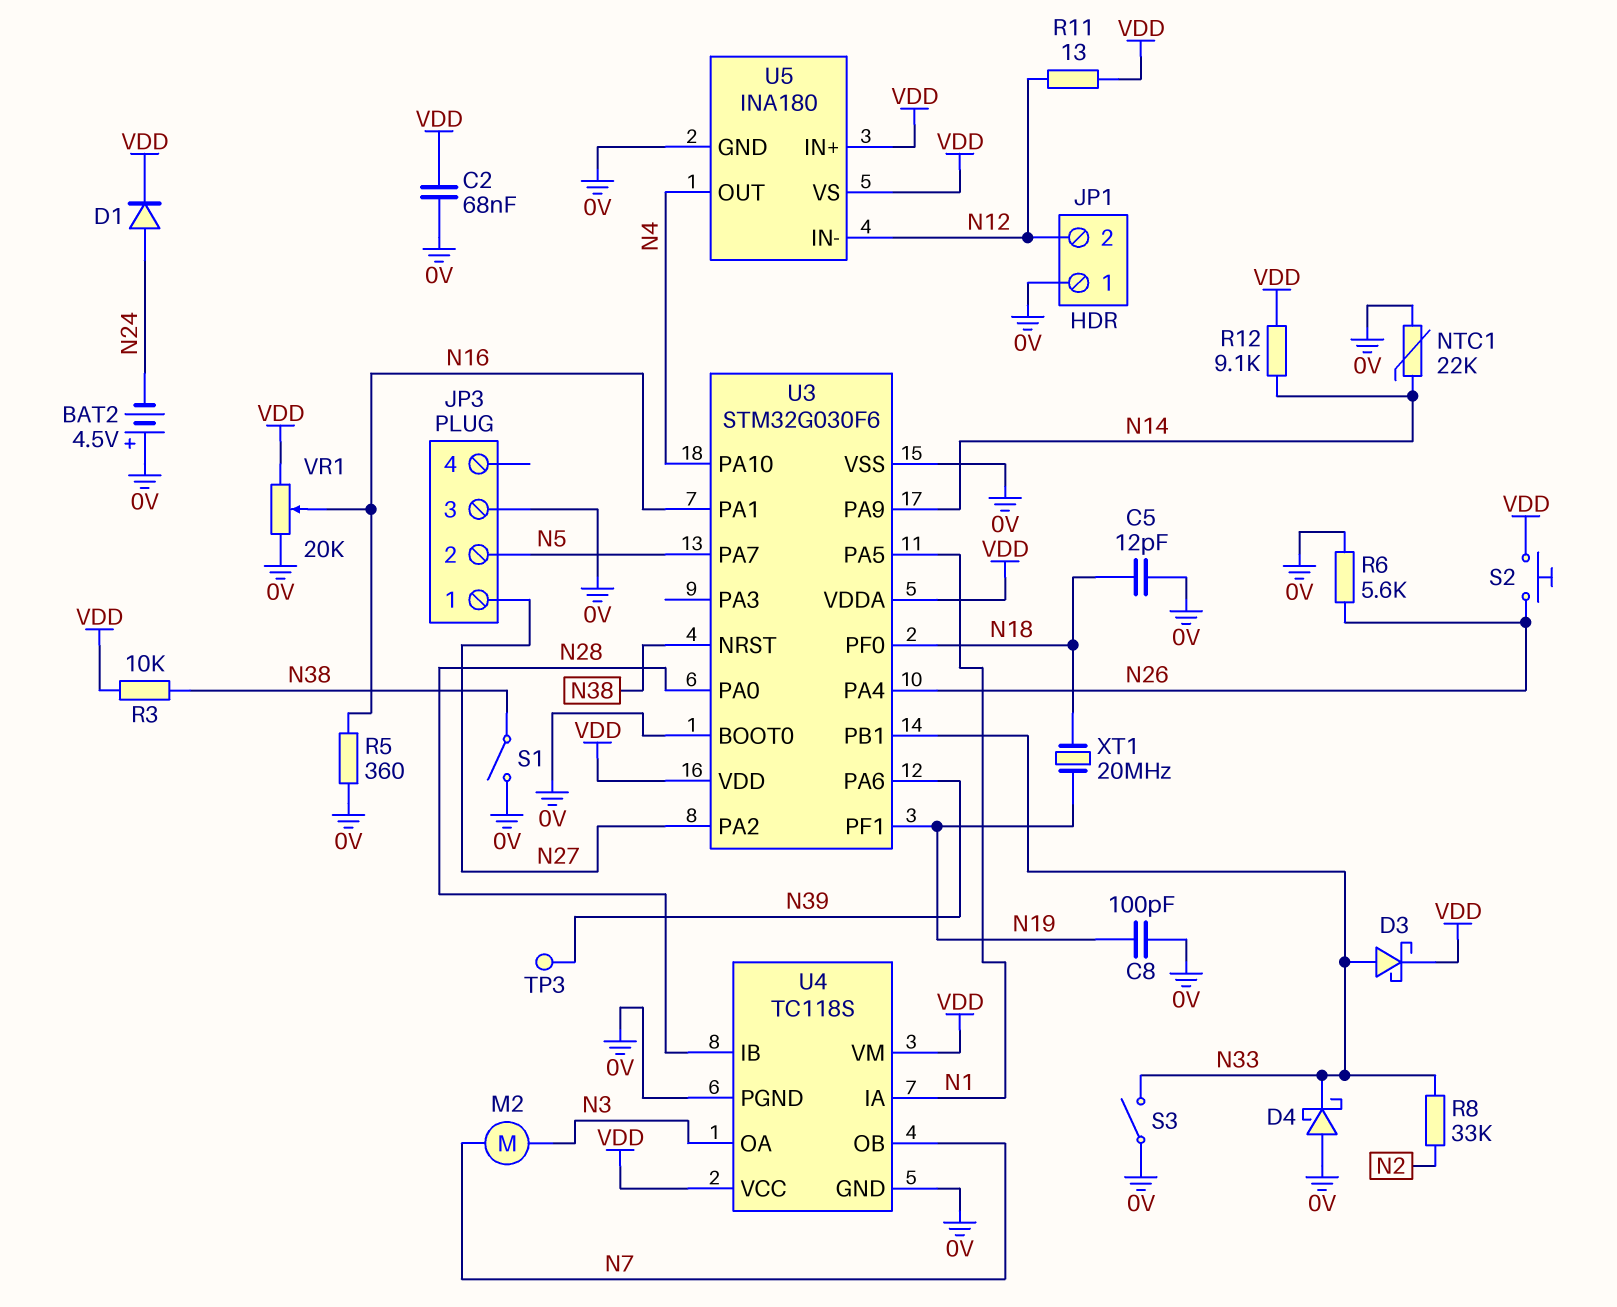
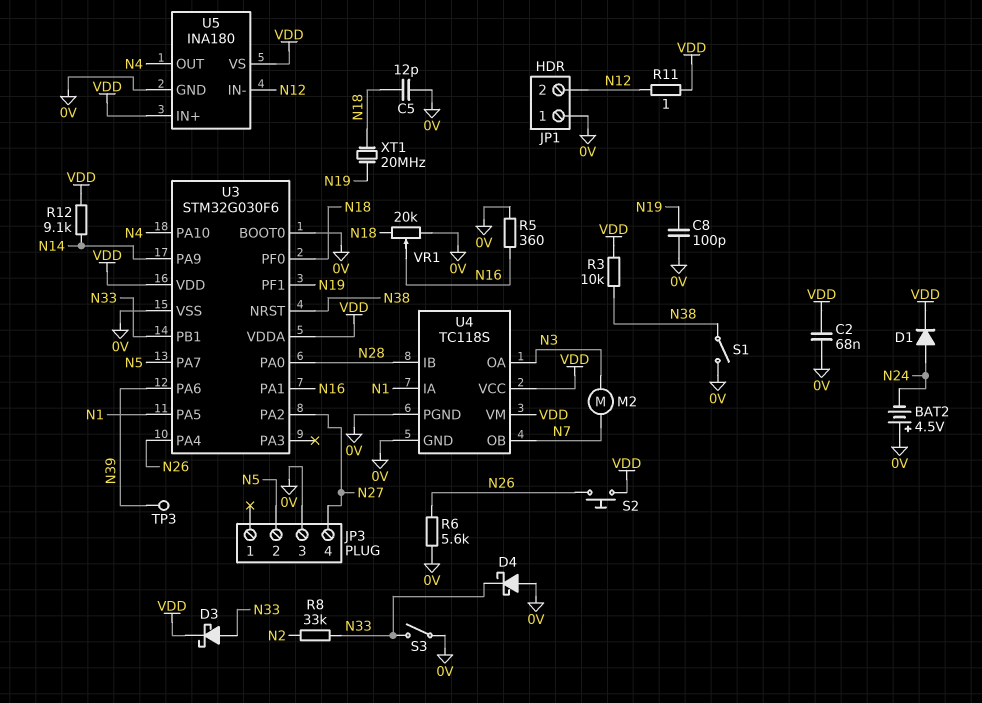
JP3 pin 1: N27 -> none
JP3 pin 4: none -> N27
NTC1: 22k (0V, N14) -> none
R11: 13 (N12, VDD) -> 1 (N12, VDD)
VR1: 20k (0V, VDD, wiper N16) -> 20k (0V, N18, wiper N16)

